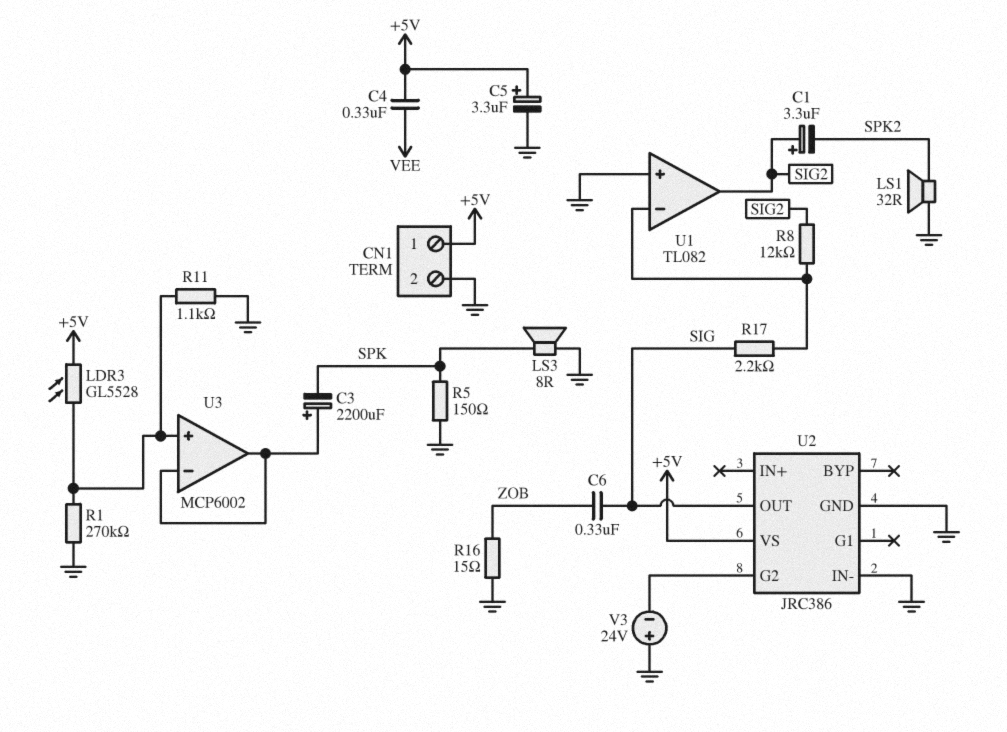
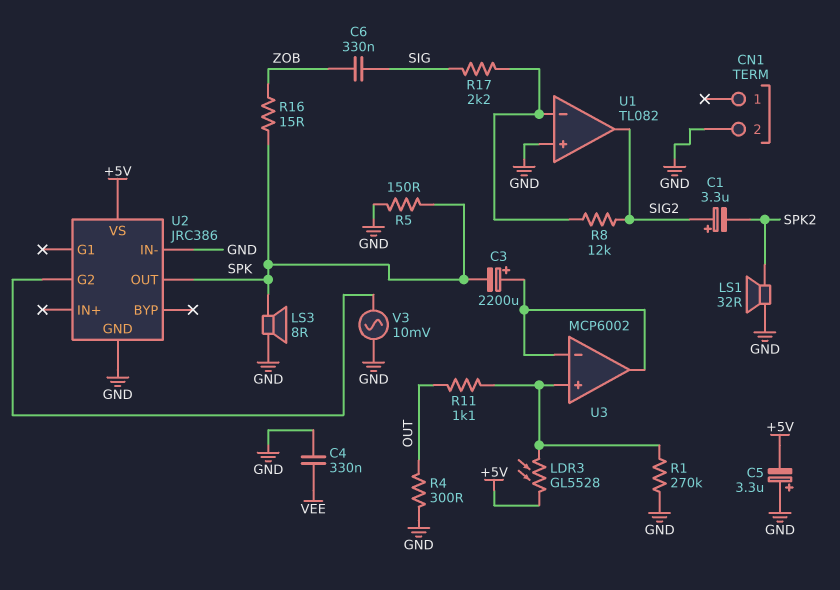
C4: 330nF (+5V, VEE) -> 330nF (GND, VEE)
C5: 3.3uF (plus +5V, minus GND) -> 3.3uF (plus GND, minus +5V)
CN1 pin 1: +5V -> none
R4: none -> 300 (GND, OUT)
R11: 1.1k (GND, U3/in+) -> 1.1k (OUT, U3/in+)
R16: 15 (GND, ZOB) -> 15 (SPK, ZOB)
U2 pin OUT: SIG -> SPK
V3: 24V (plus GND, minus U2/G2) -> AC 10mV (GND, U2/G2)

